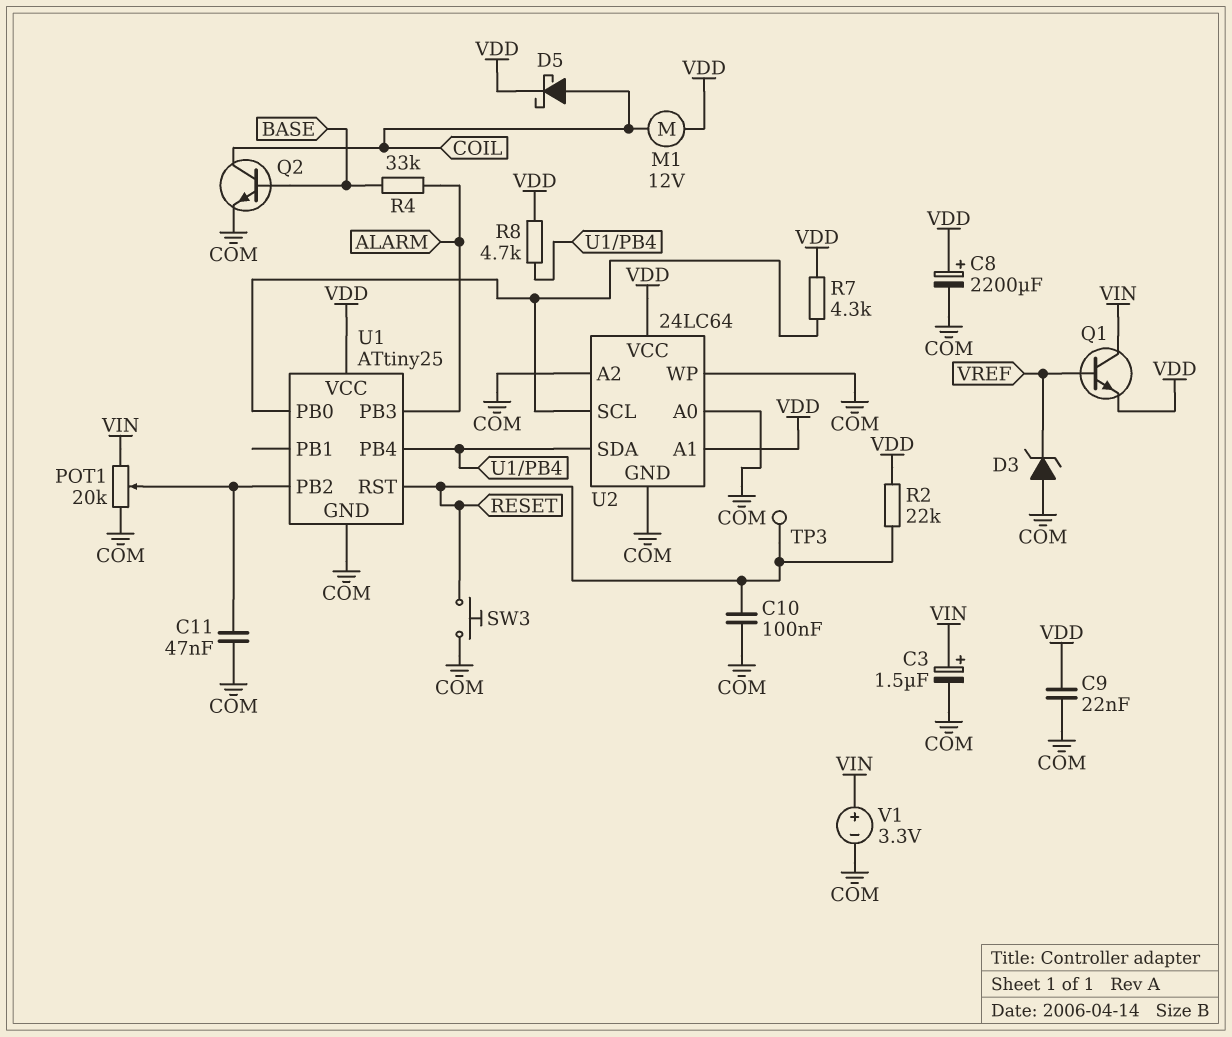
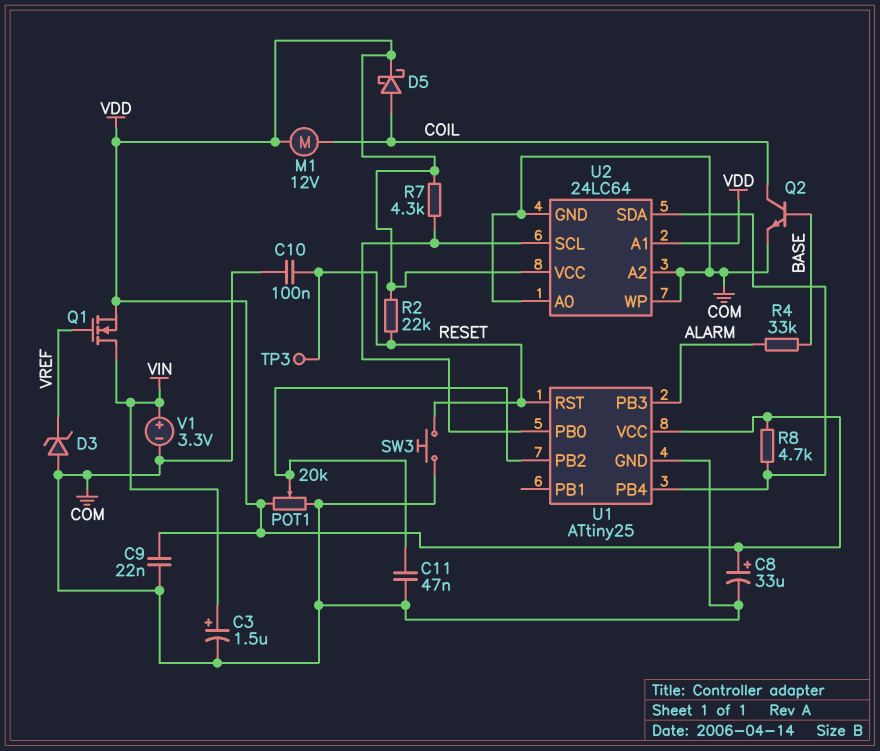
C8: 2200uF (plus VDD, minus COM) -> 33uF (plus VDD, minus COM)
POT1: 20k (COM, VIN, wiper U1/PB2) -> 20k (COM, VDD, wiper U1/PB2)
Q1: NPN (B VREF, C VIN, E VDD) -> NMOS (G VREF, D VIN, S VDD)

